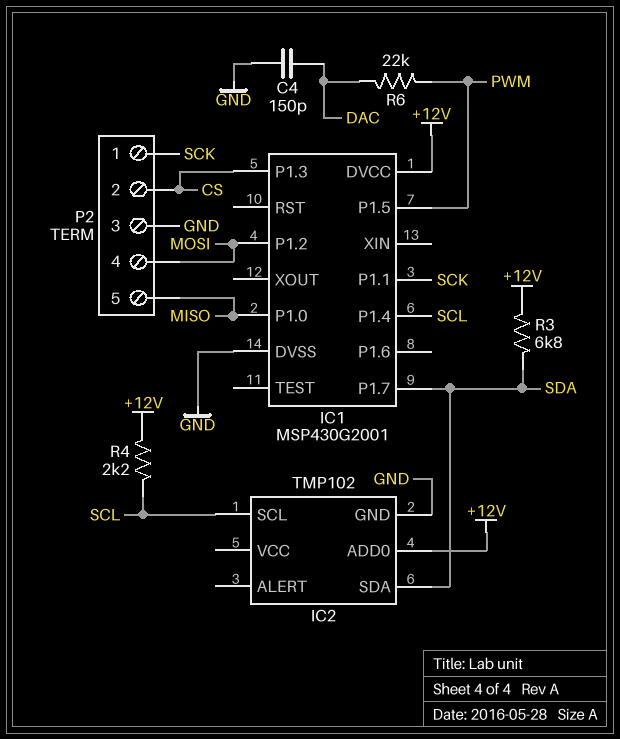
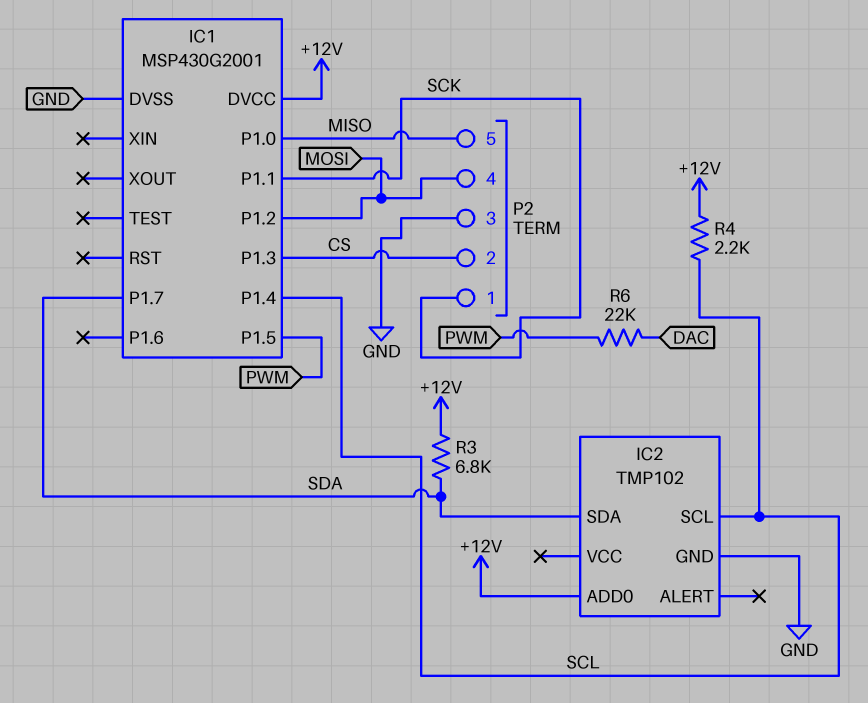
C4: 150pF (DAC, GND) -> none

